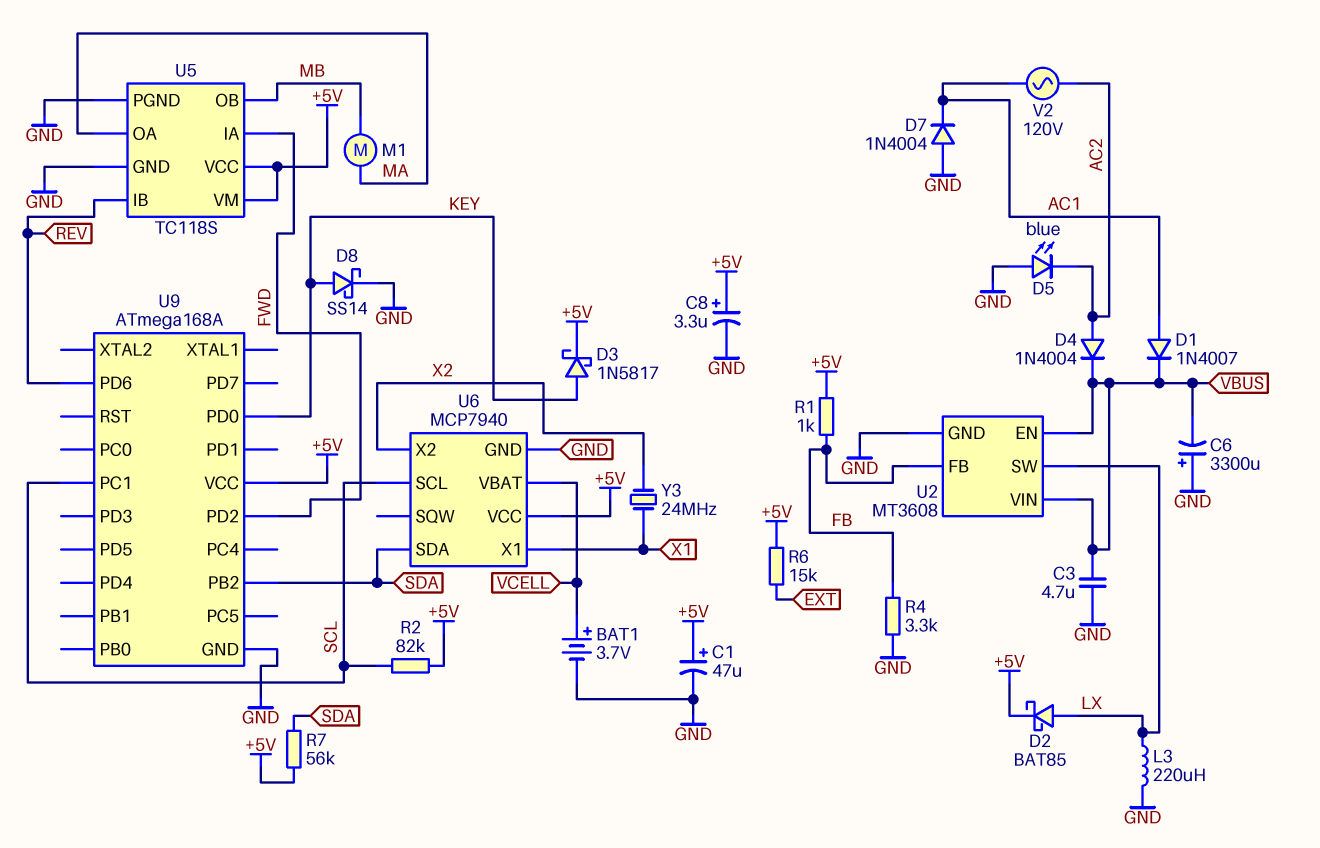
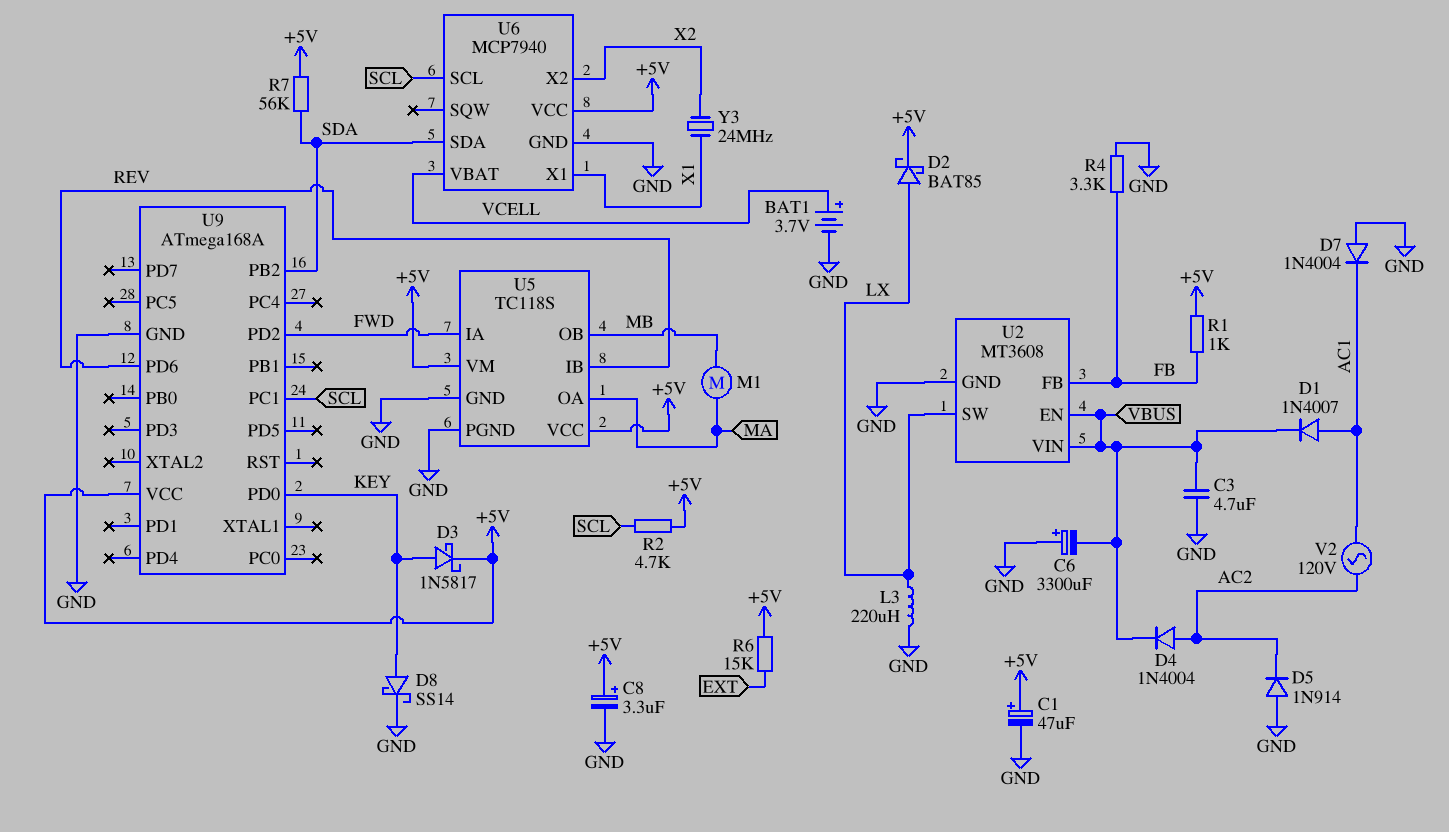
D5: LED blue (A GND, K AC2) -> diode 1N914 (A GND, K AC2)
R2: 82k (+5V, SCL) -> 4.7k (+5V, SCL)

